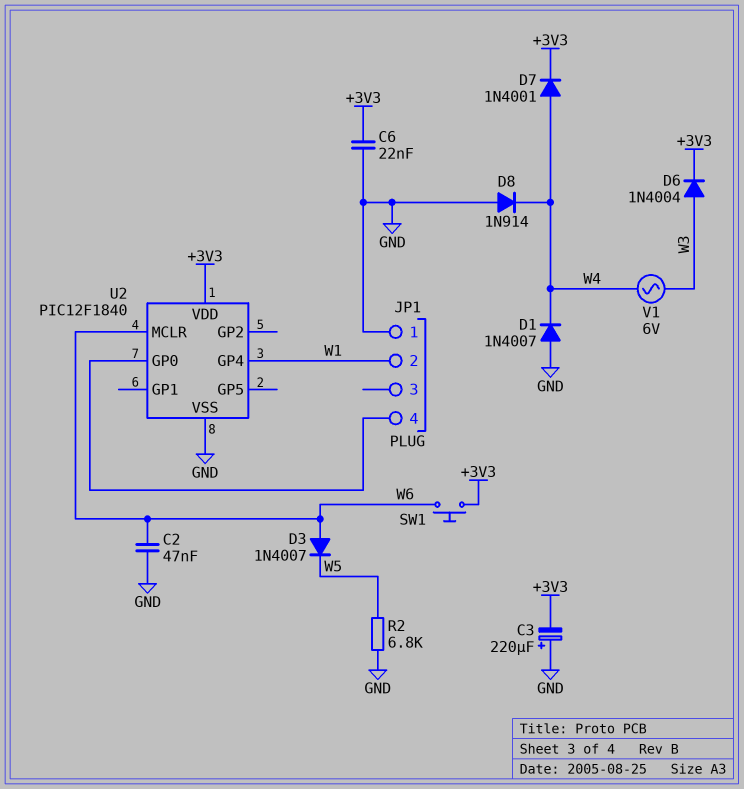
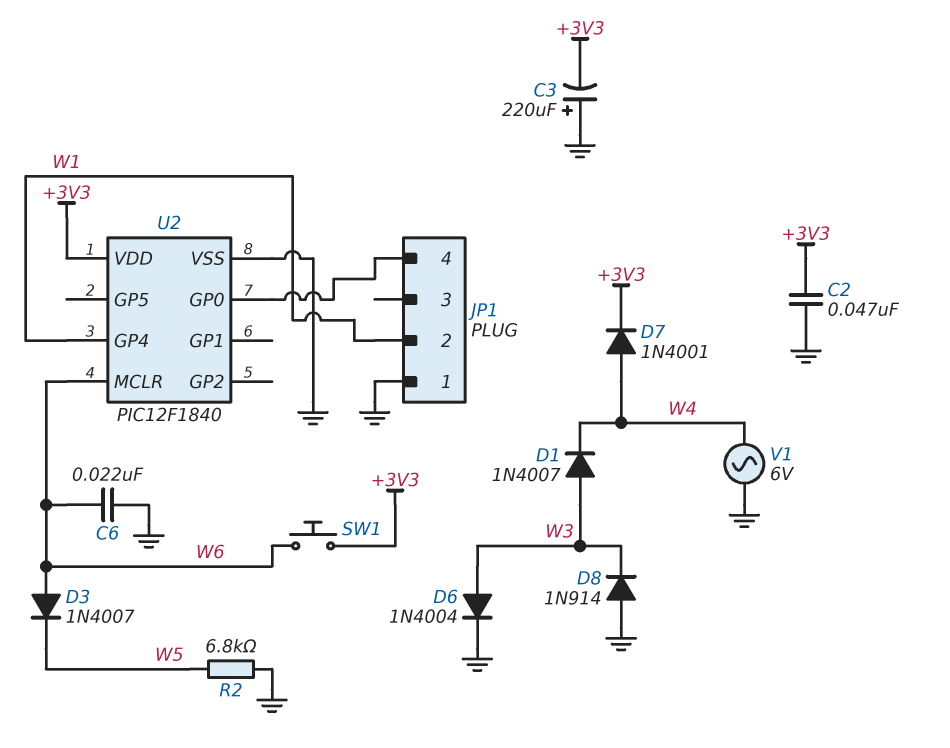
C2: 47nF (GND, W6) -> 47nF (+3V3, GND)
C6: 22nF (+3V3, GND) -> 22nF (GND, W6)
D1: diode 1N4007 (A GND, K W4) -> diode 1N4007 (A W3, K W4)
D6: diode 1N4004 (A W3, K +3V3) -> diode 1N4004 (A W3, K GND)
D8: diode 1N914 (A GND, K W4) -> diode 1N914 (A GND, K W3)
V1: AC 6V (W3, W4) -> AC 6V (GND, W4)

